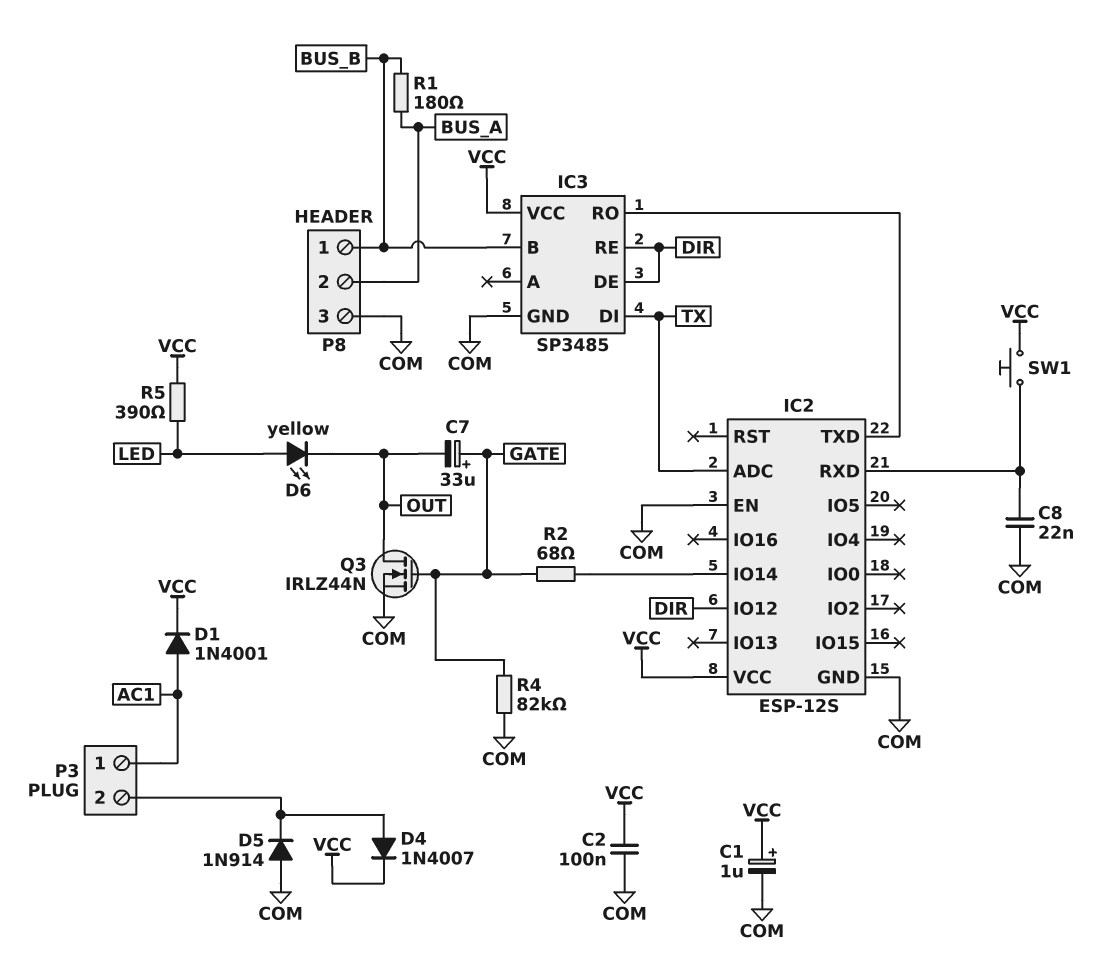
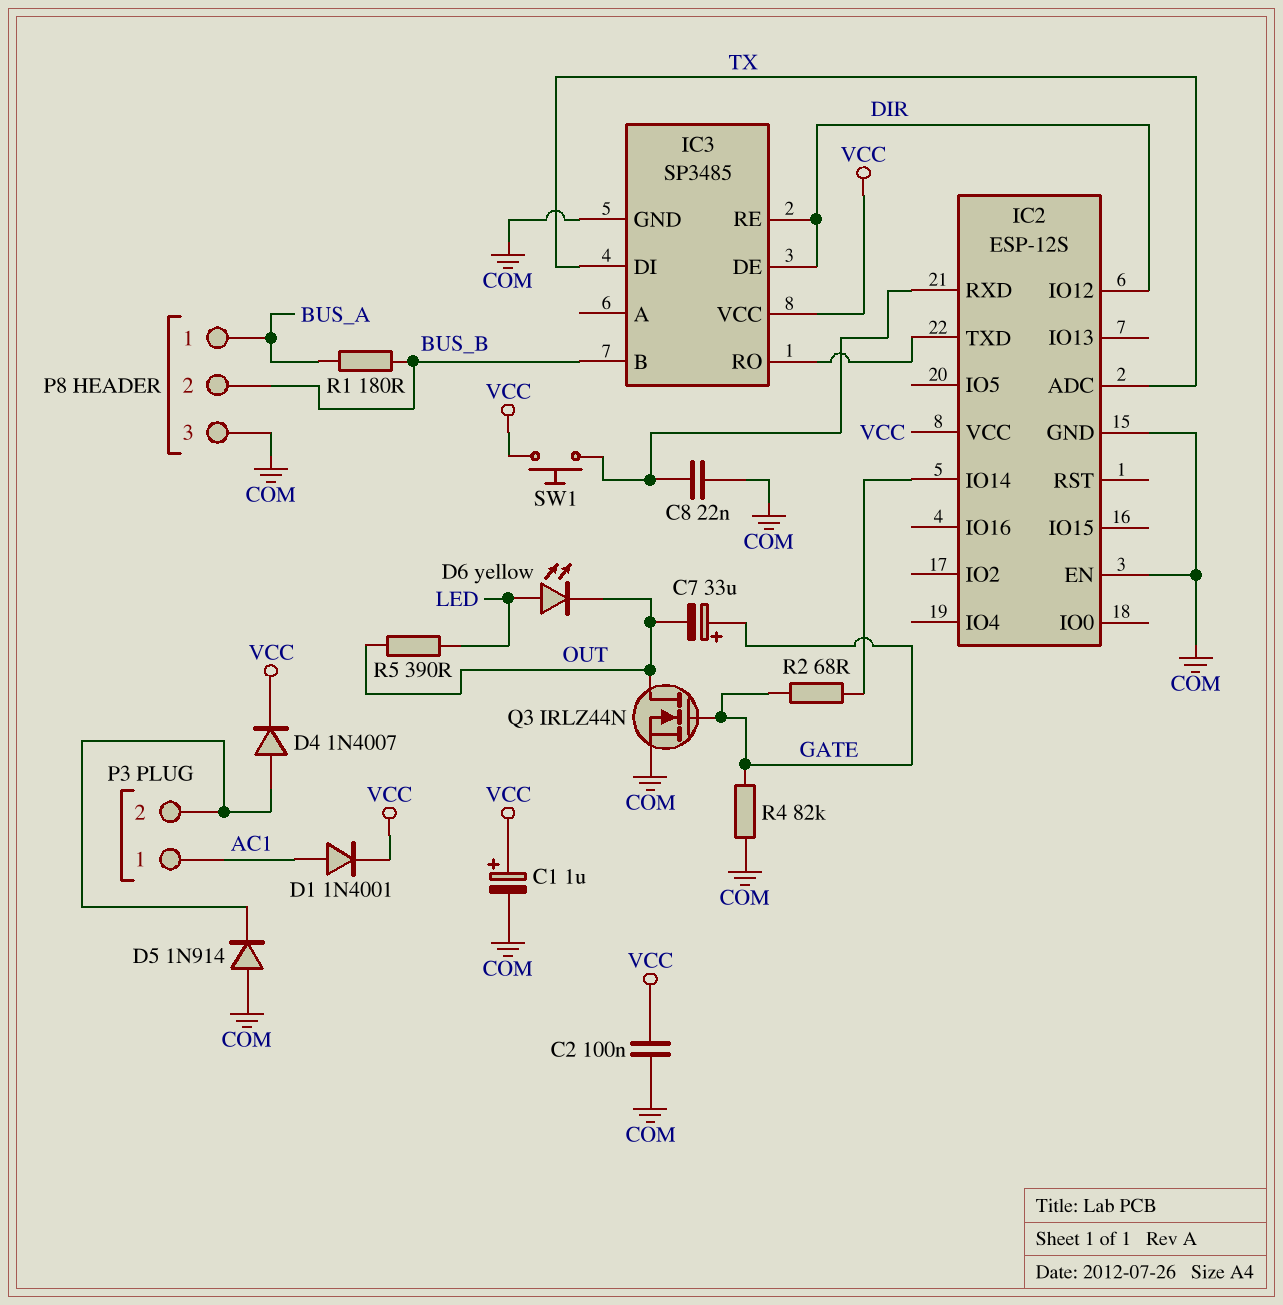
P8 pin 1: BUS_B -> BUS_A
P8 pin 2: BUS_A -> BUS_B
R5: 390 (LED, VCC) -> 390 (LED, OUT)

